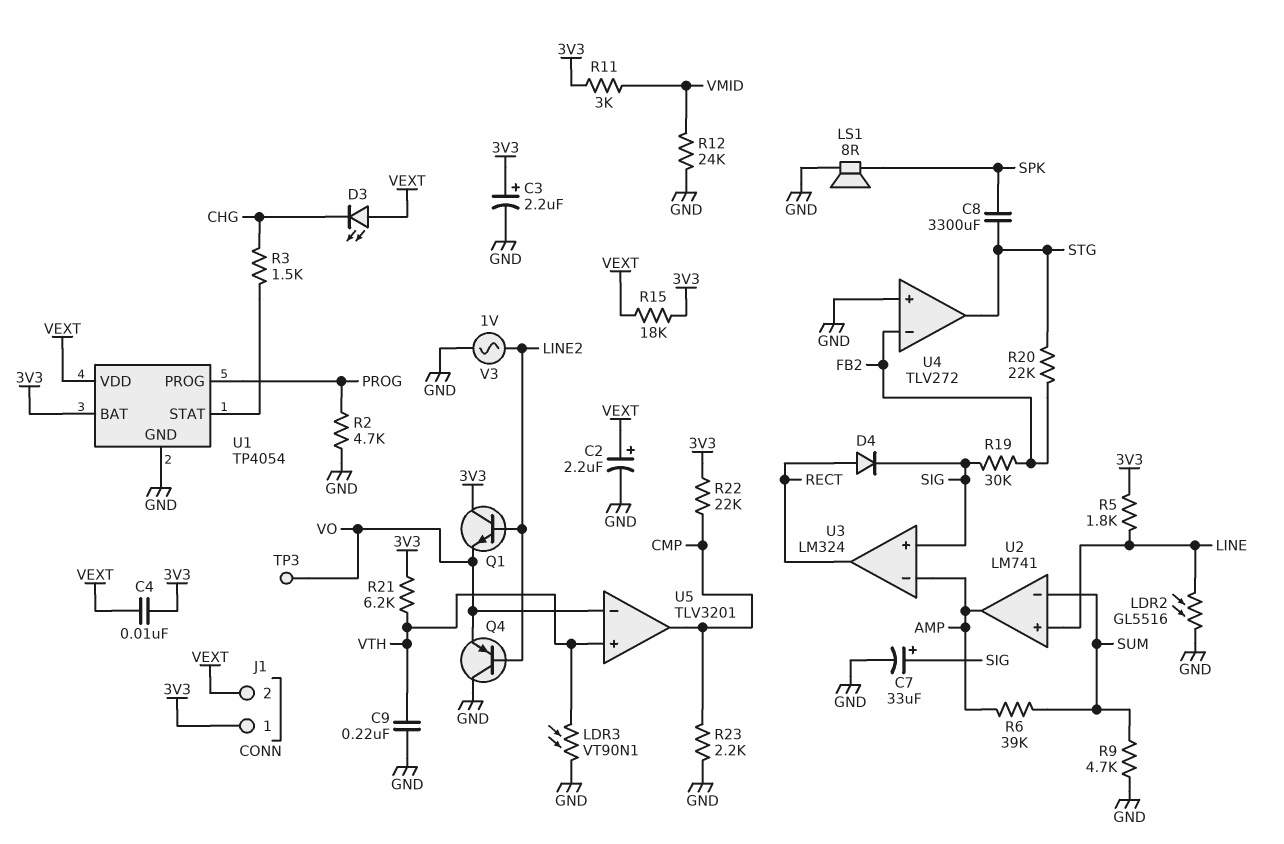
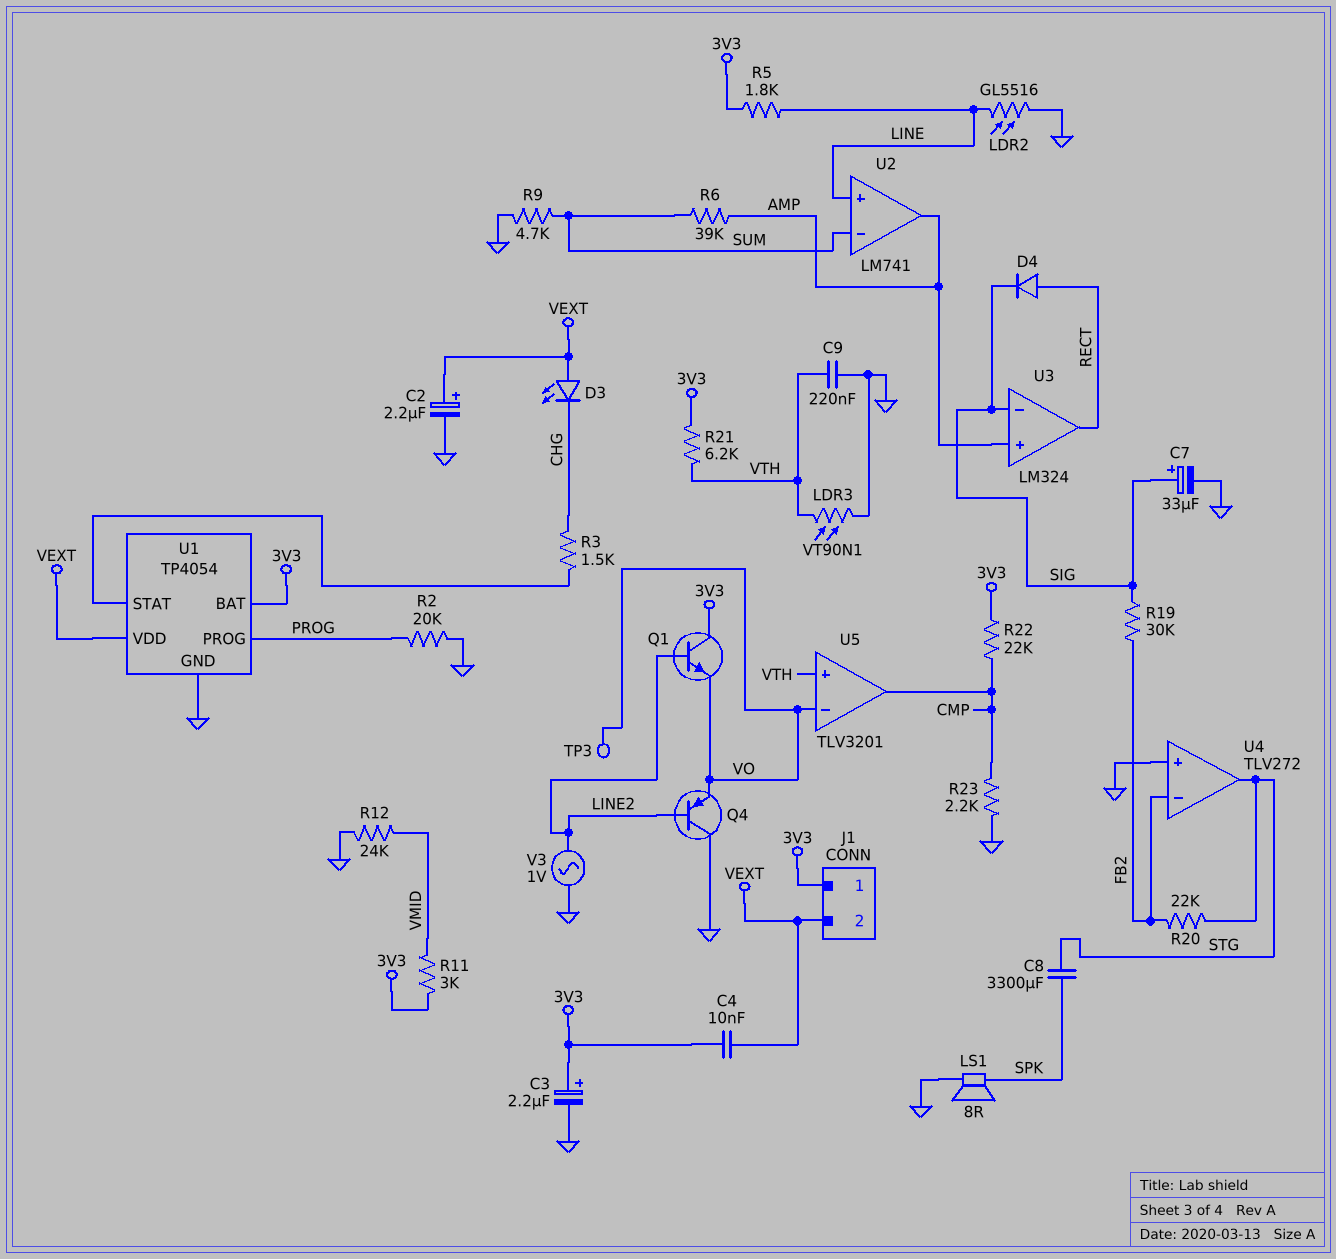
R2: 4.7k (GND, PROG) -> 20k (GND, PROG)
R15: 18k (3V3, VEXT) -> none
U3 pin in+: SIG -> AMP
U3 pin in-: AMP -> SIG

